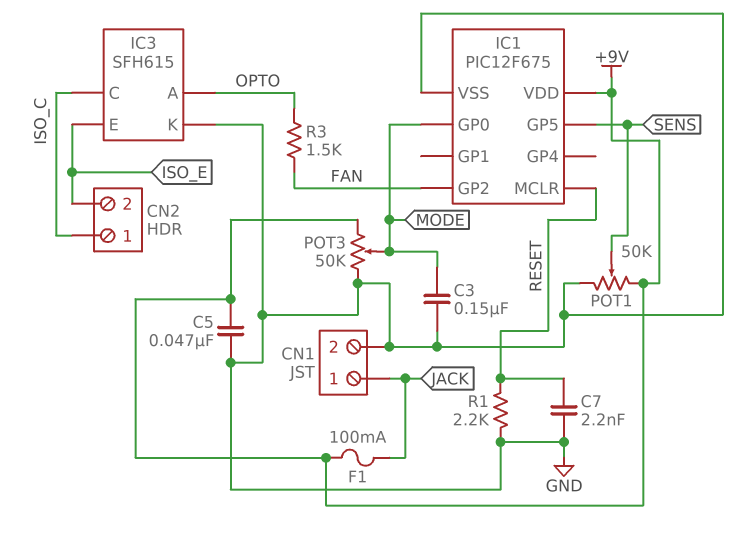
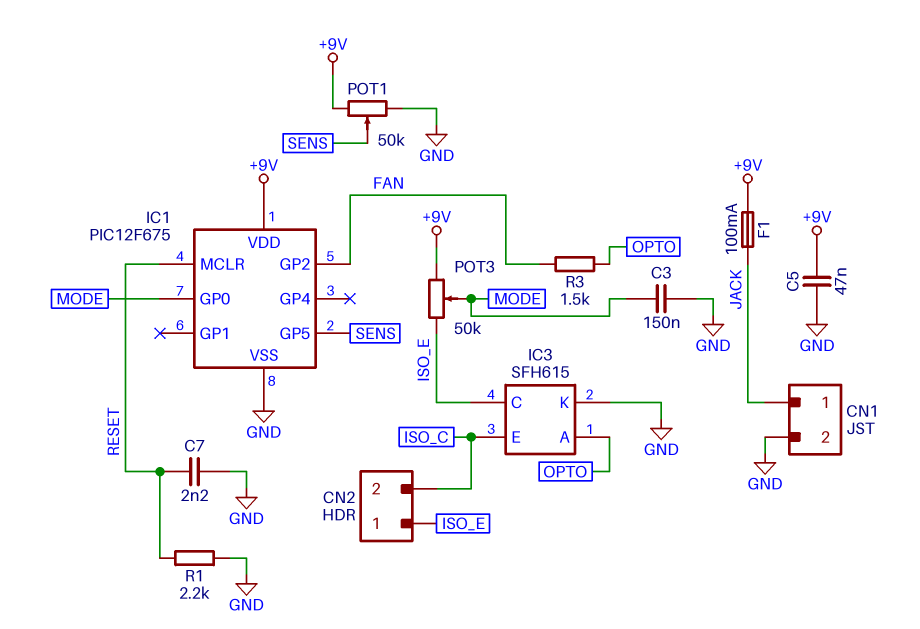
CN2 pin 1: ISO_C -> ISO_E
CN2 pin 2: ISO_E -> ISO_C
IC3 pin C: ISO_C -> ISO_E
IC3 pin E: ISO_E -> ISO_C
POT3: 50k (+9V, GND, wiper MODE) -> 50k (+9V, ISO_E, wiper MODE)

